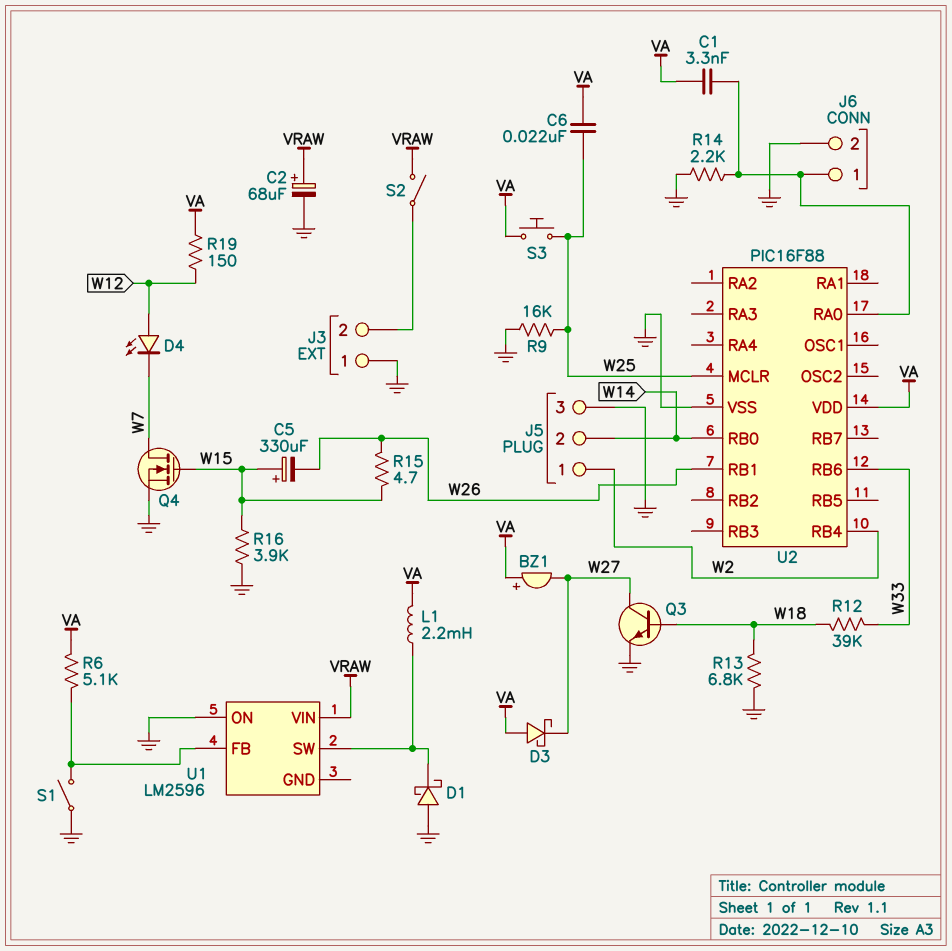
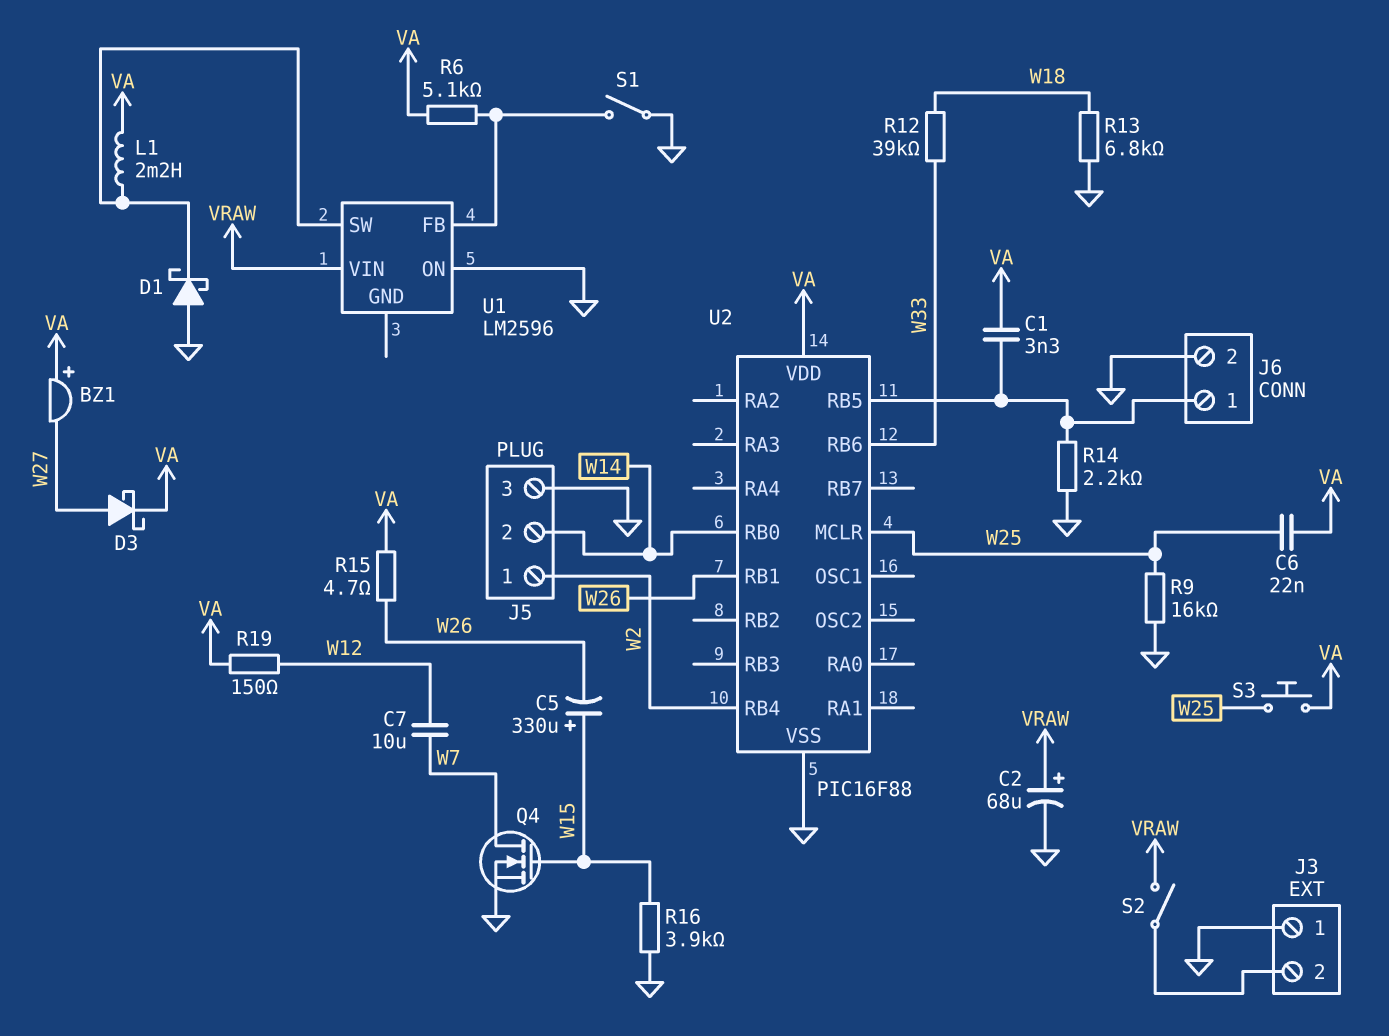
C7: none -> 10uF (W7, W12)
D3: schottky (A VA, K W27) -> schottky (A W27, K VA)
D4: LED (A W12, K W7) -> none
Q3: NPN (B W18, C W27, E GND) -> none
R15: 4.7 (W15, W26) -> 4.7 (VA, W26)
U2 pin RA0: J6/1 -> none
U2 pin RB5: none -> J6/1

